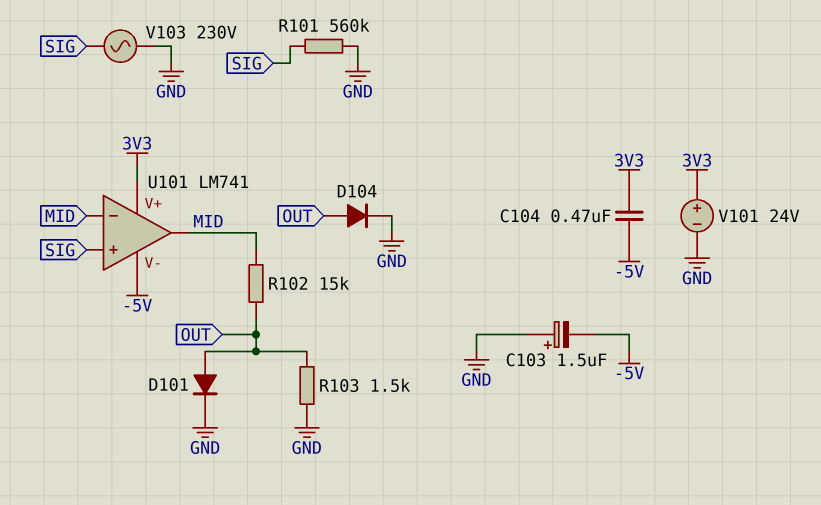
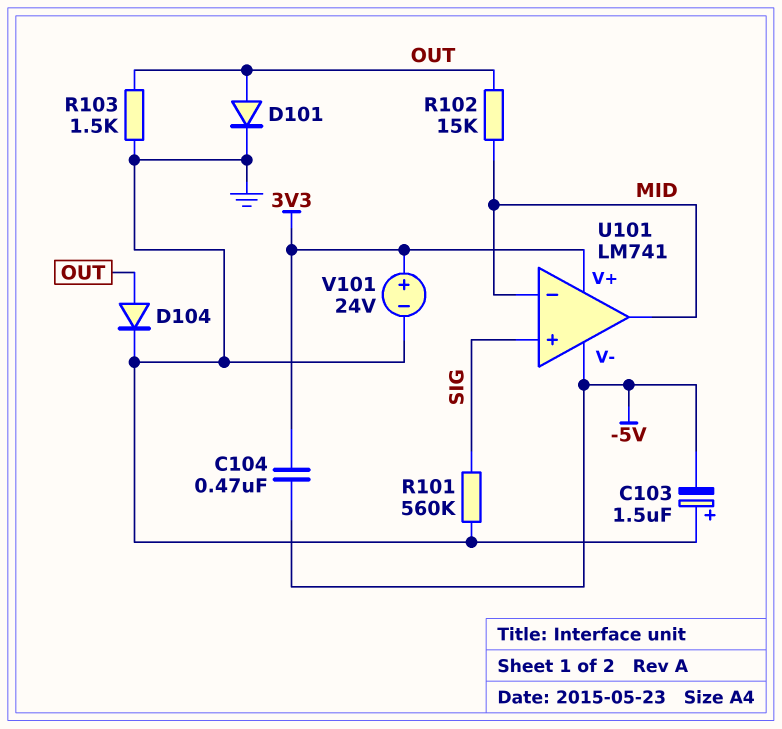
V103: AC 230V (GND, SIG) -> none

